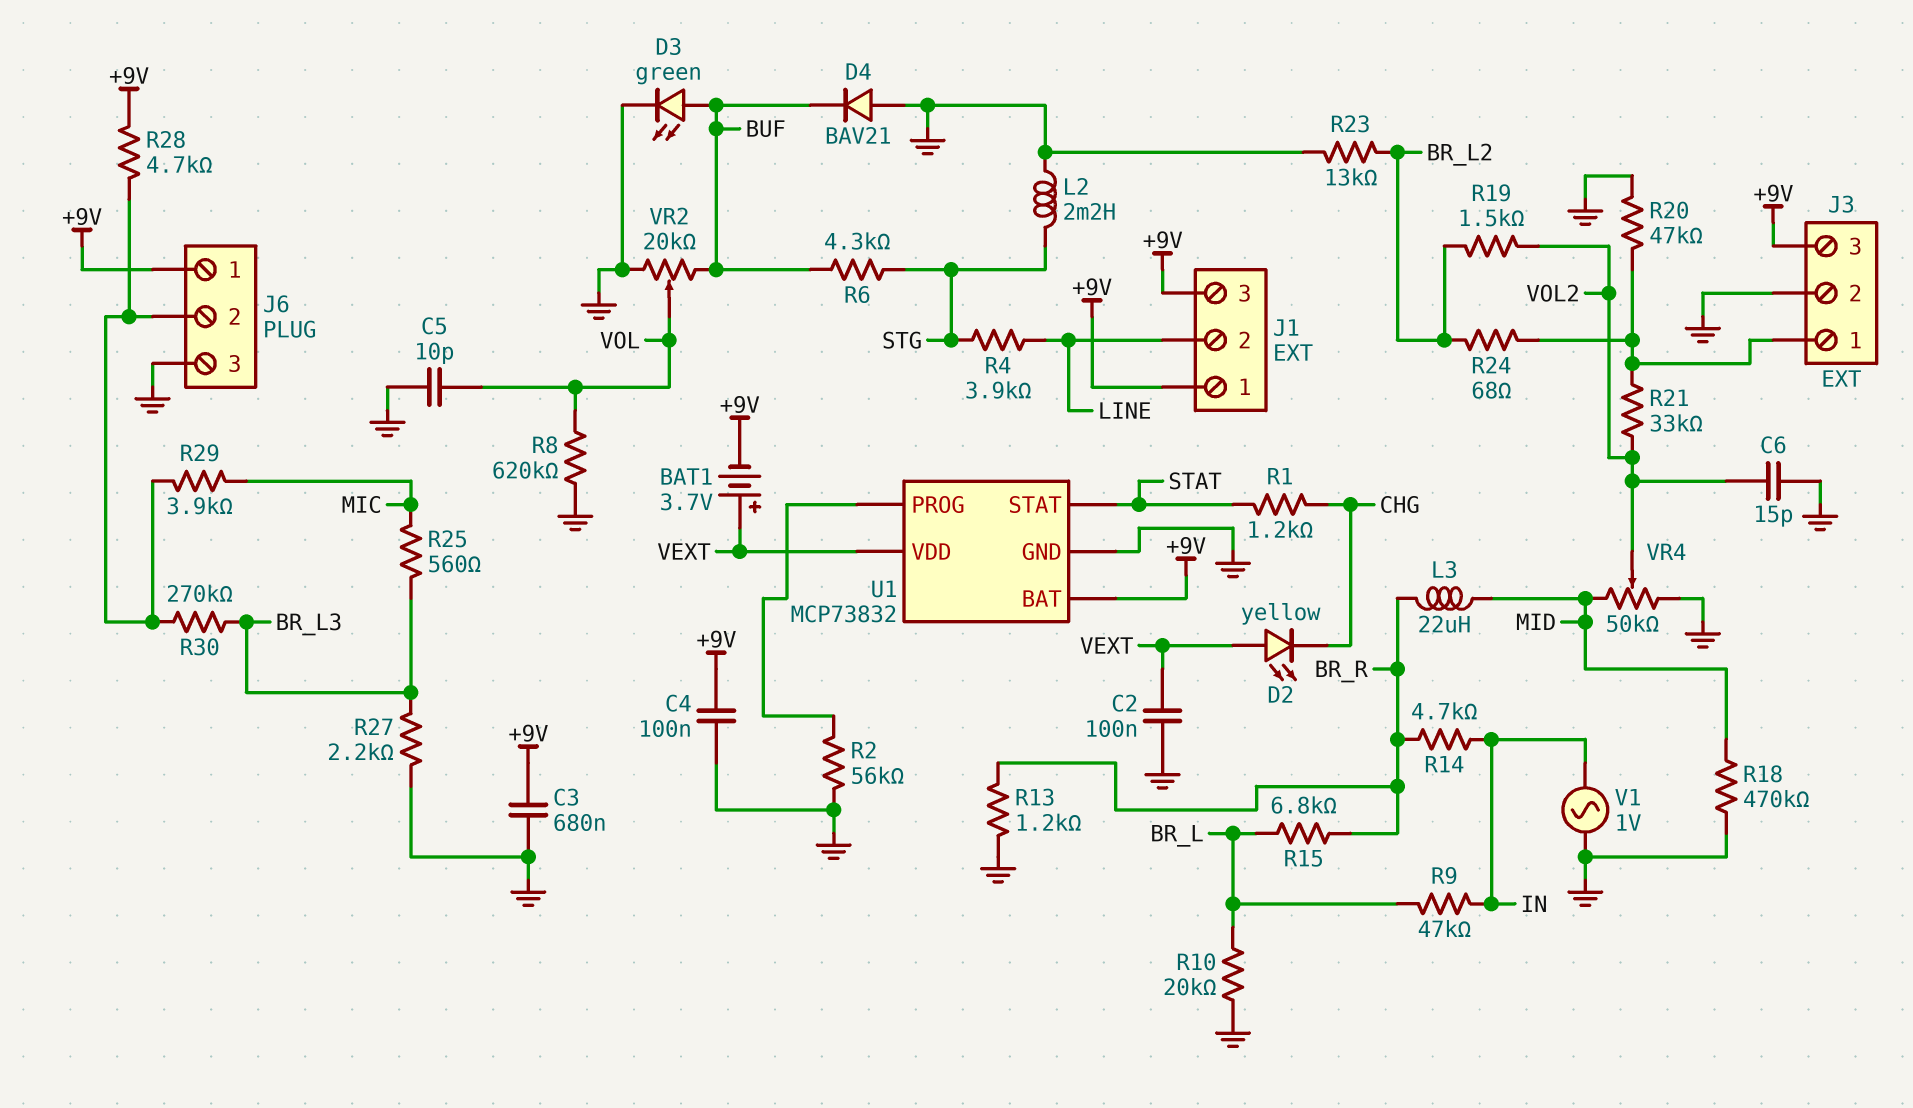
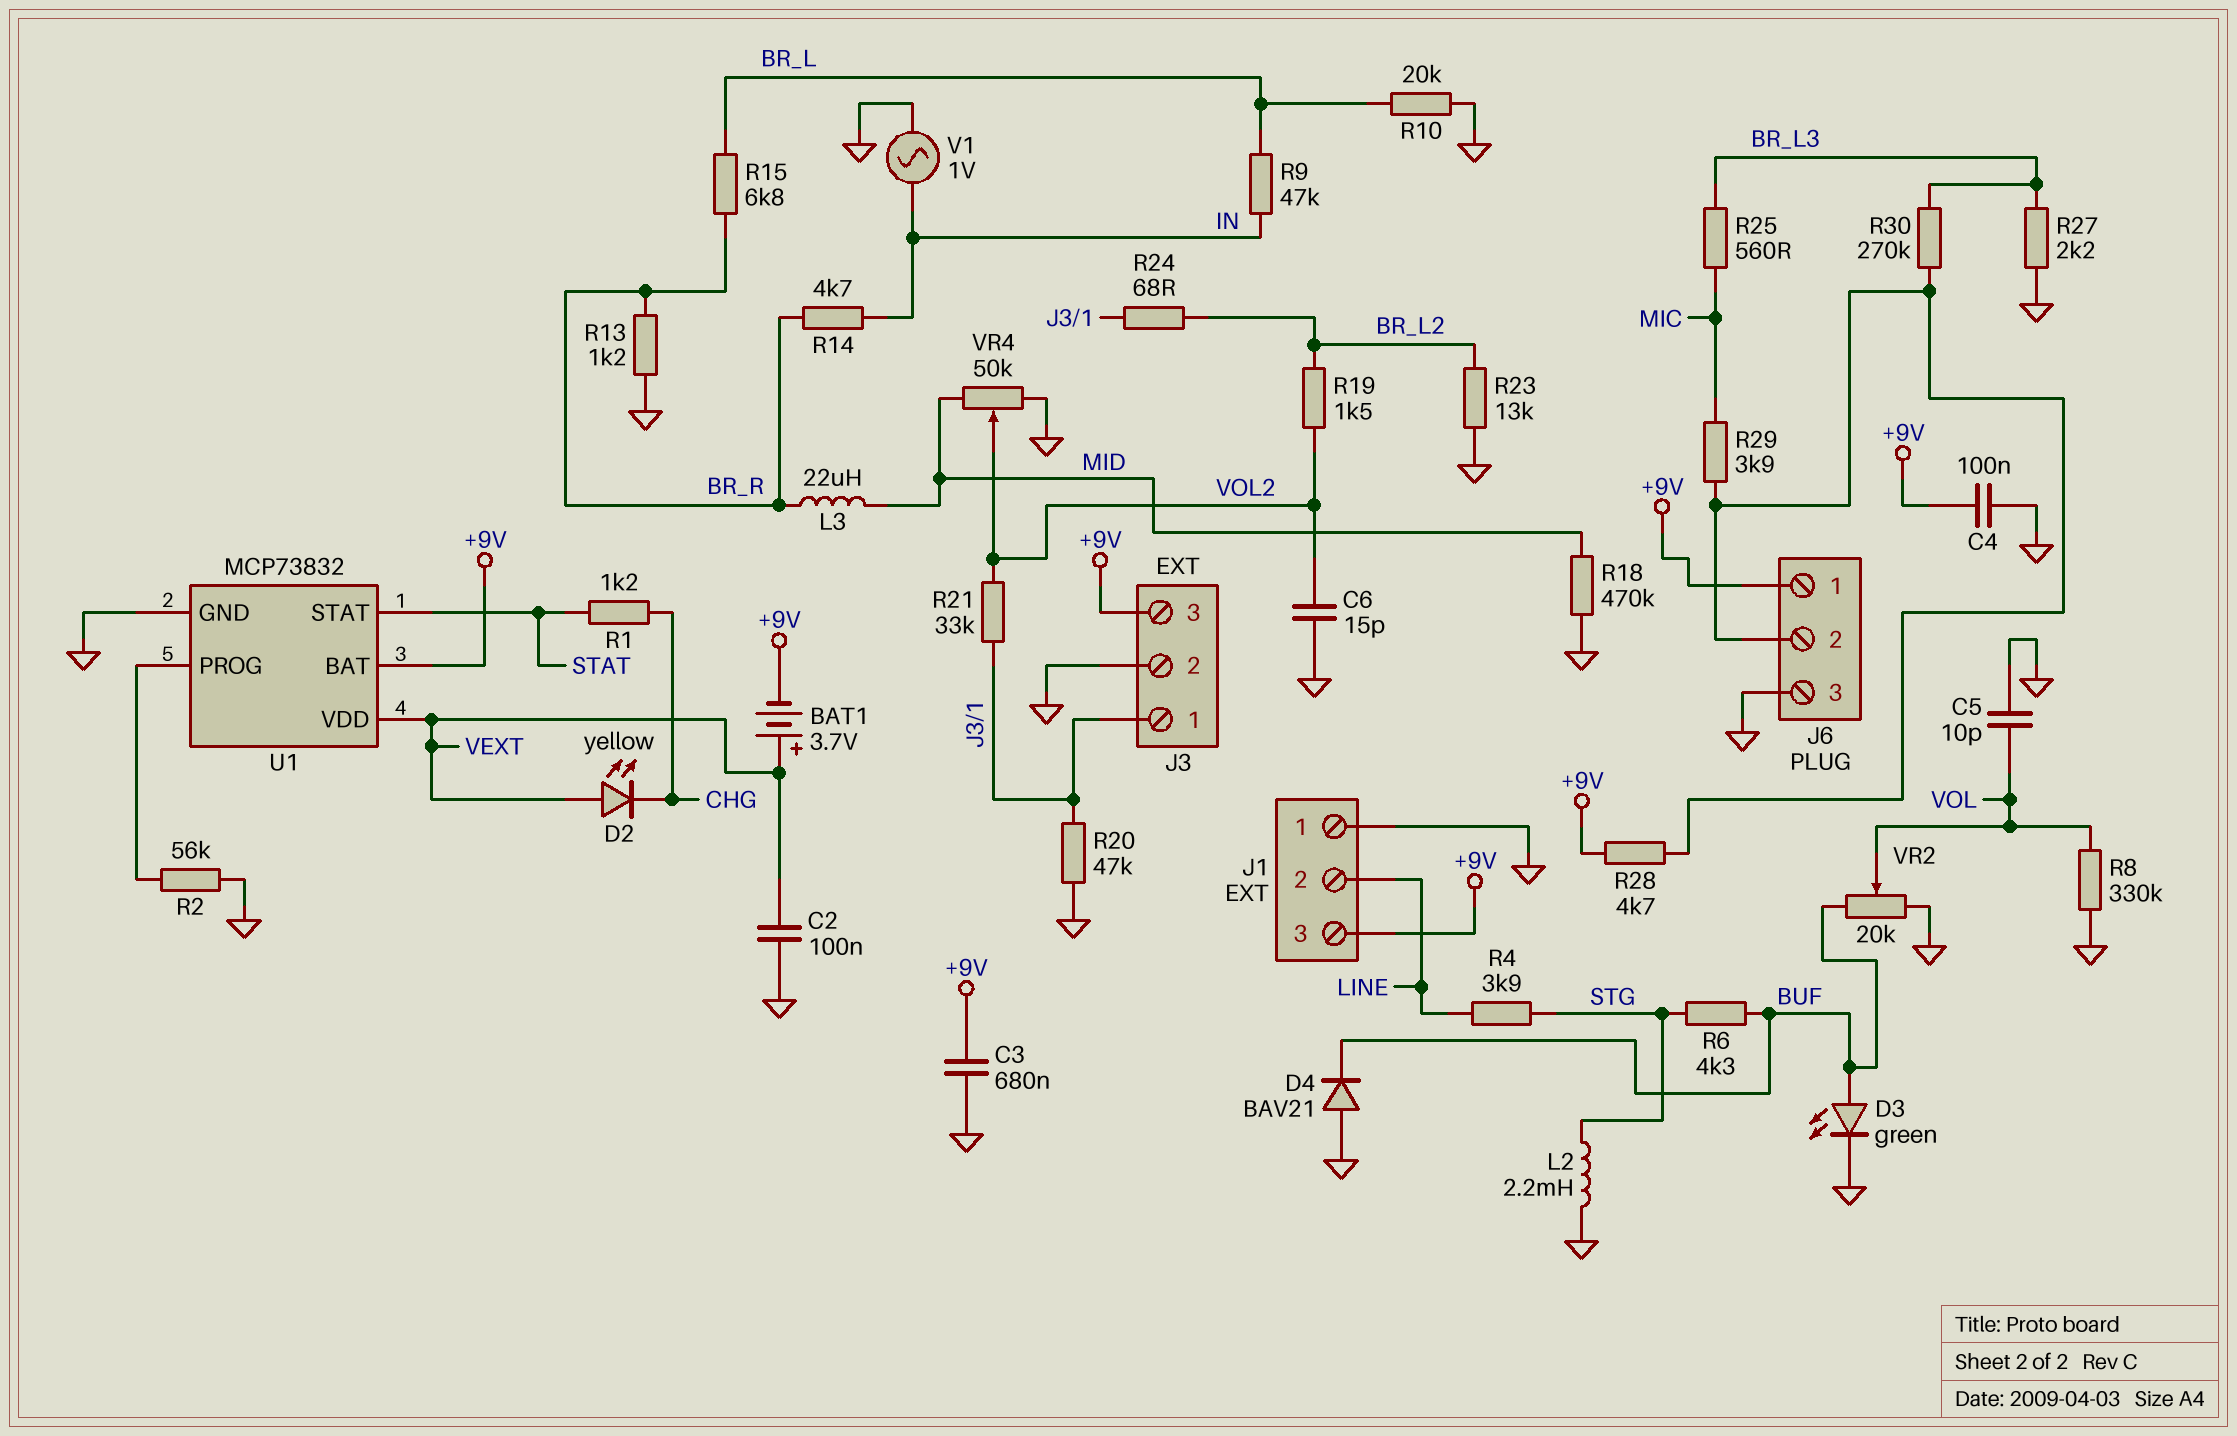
J1 pin 1: +9V -> GND
R8: 620k (GND, VOL) -> 330k (GND, VOL)

